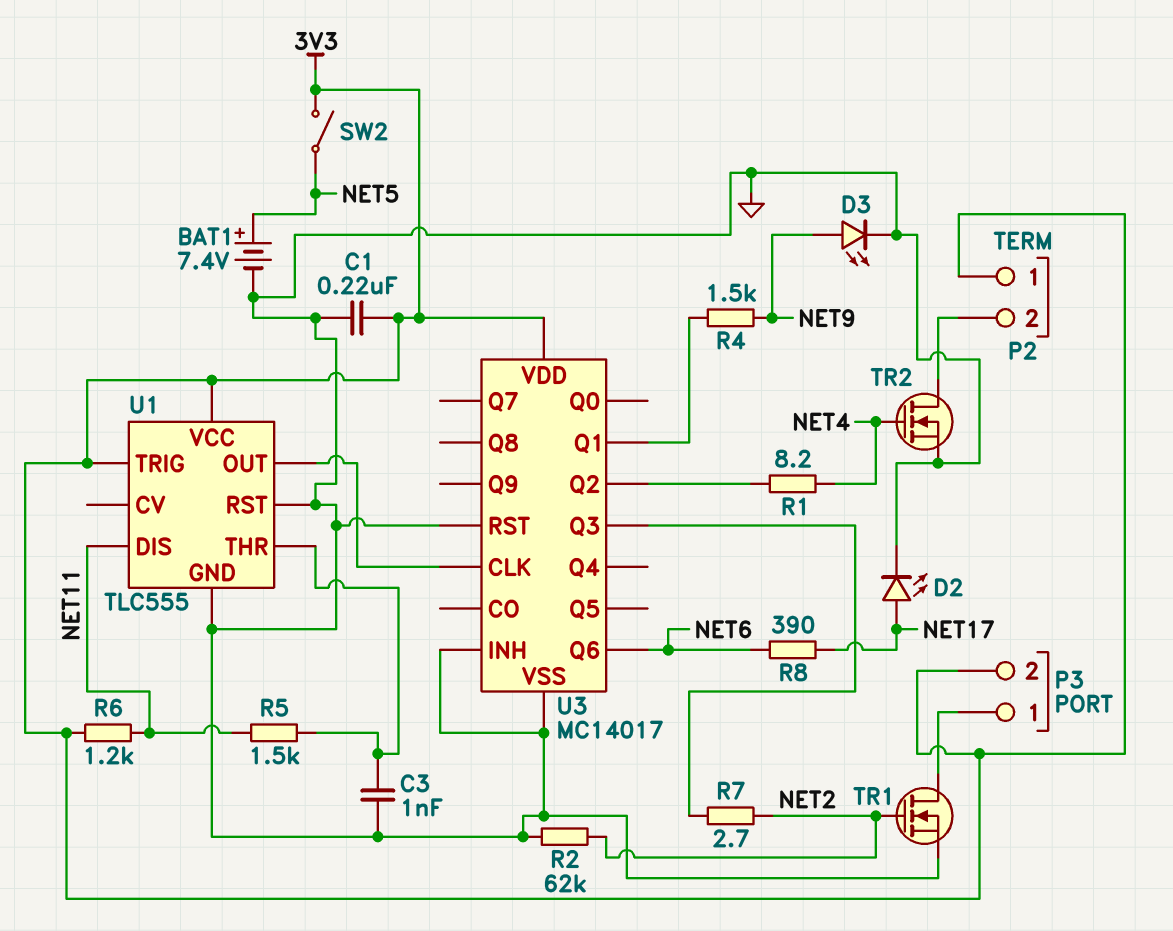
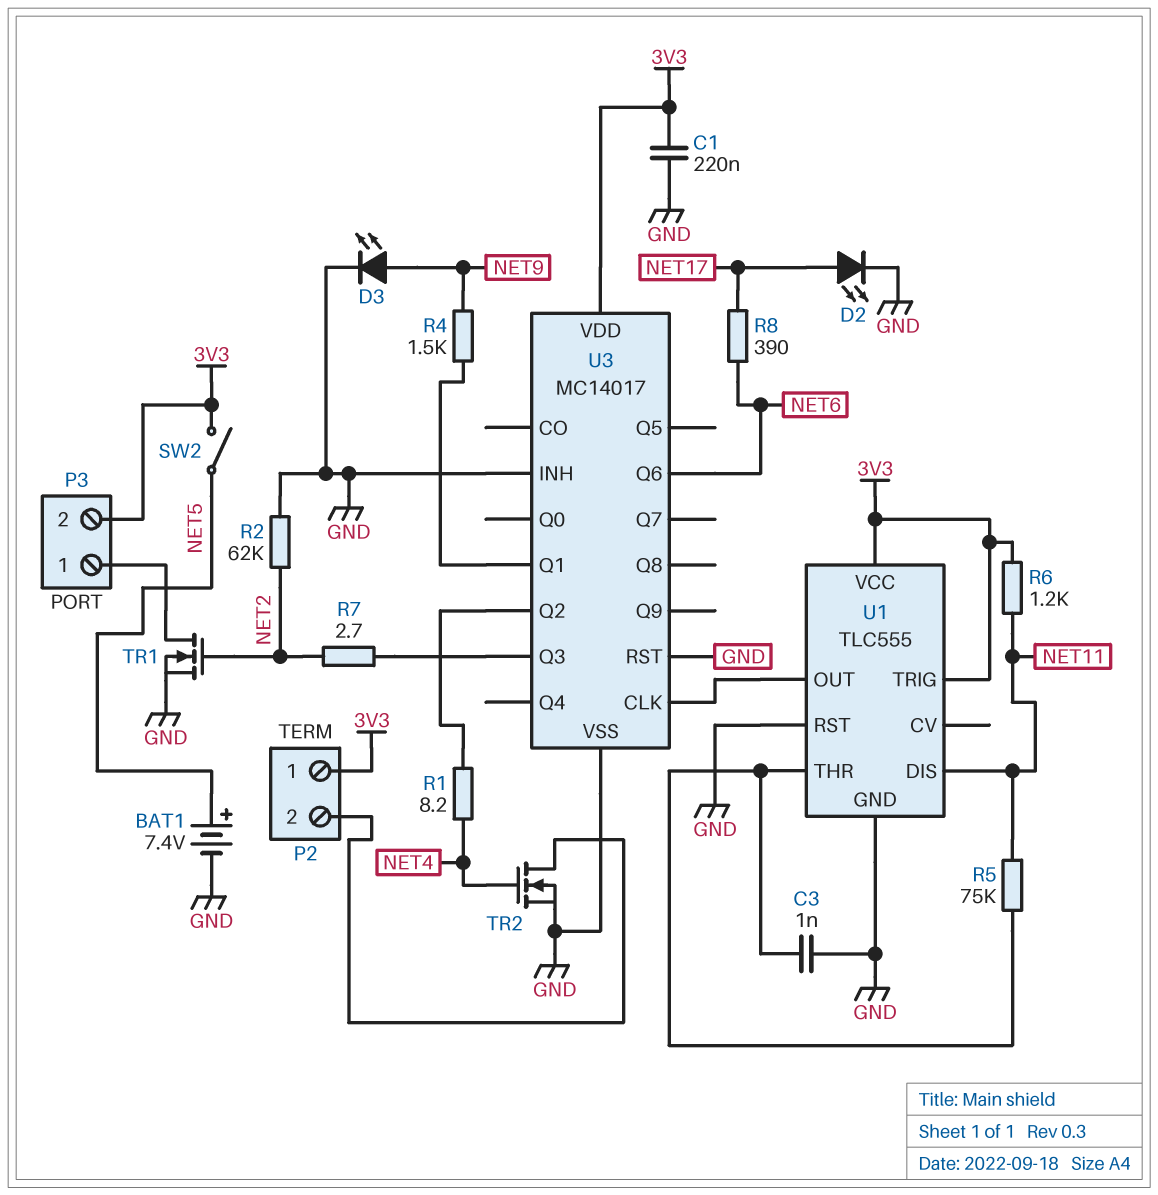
R5: 1.5k (NET11, U1/THR) -> 75k (NET11, U1/THR)

